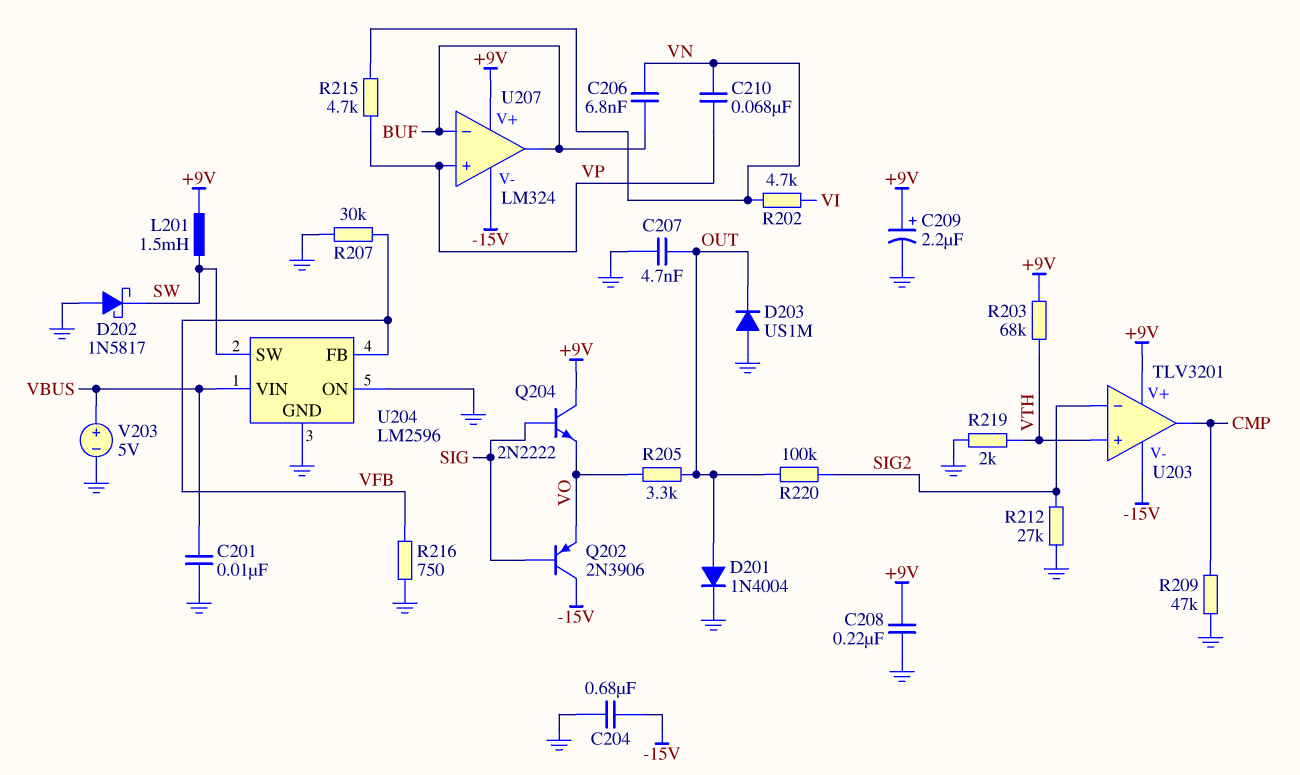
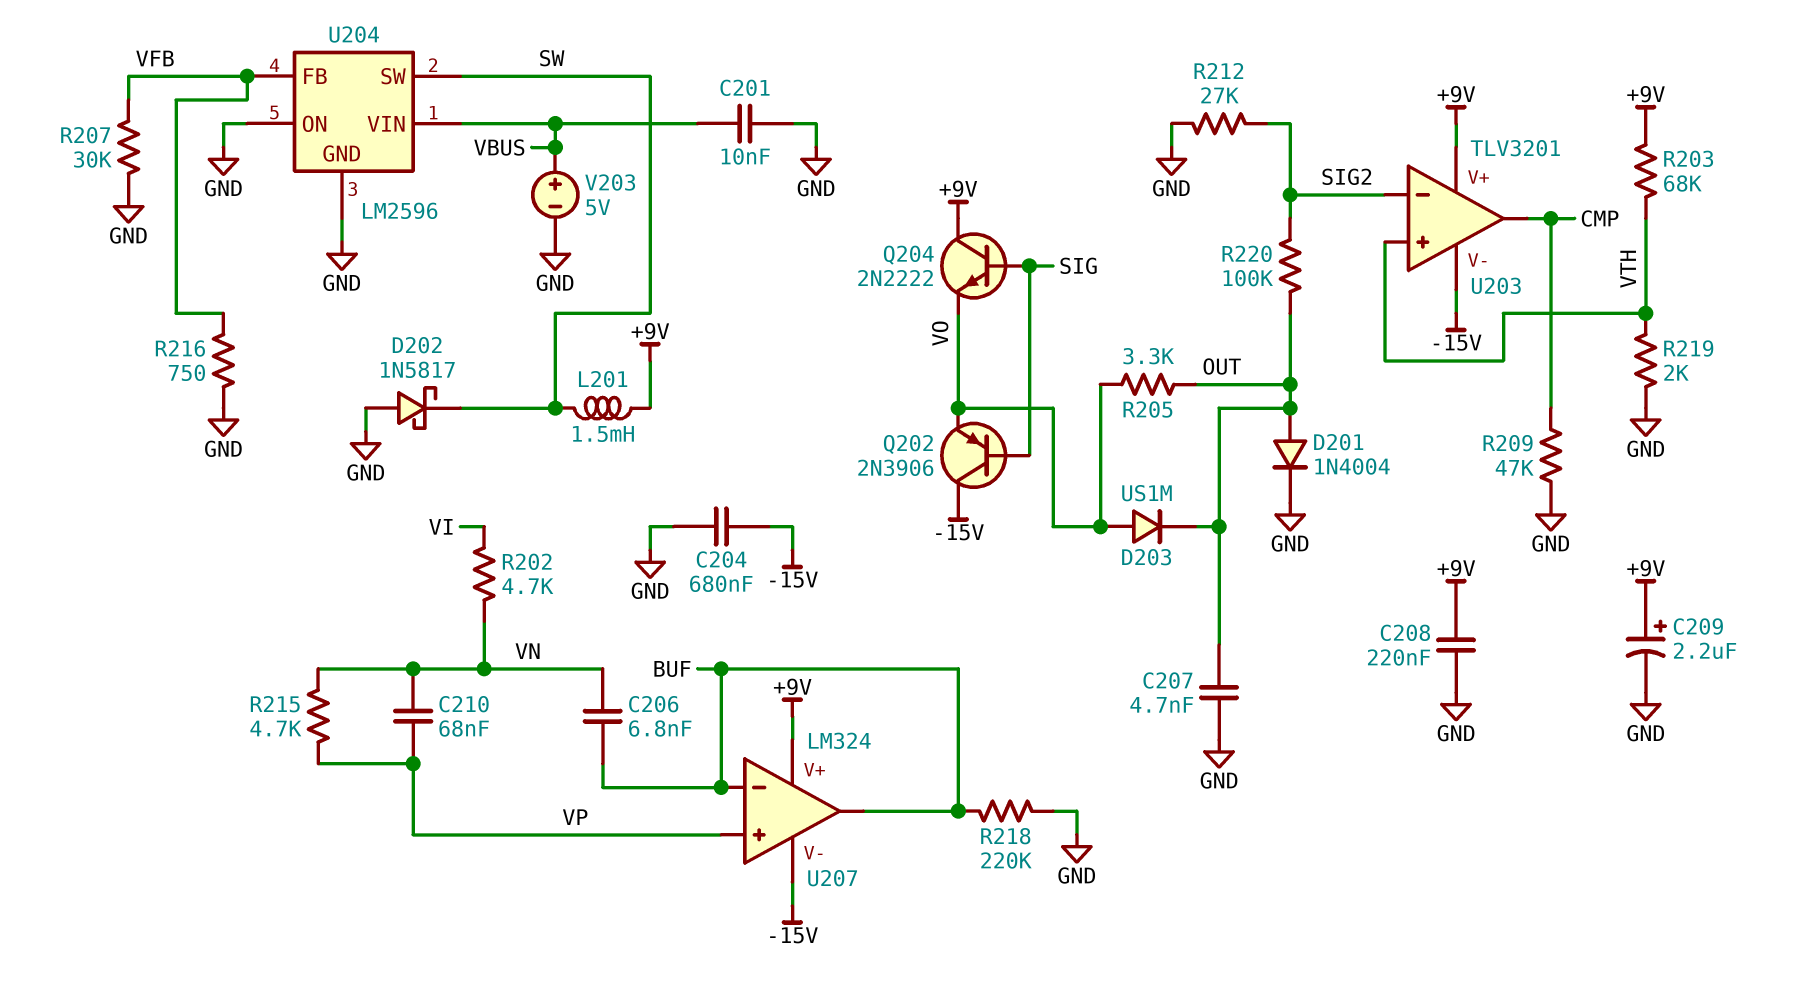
D203: diode US1M (A GND, K OUT) -> diode US1M (A VO, K OUT)
R218: none -> 220k (BUF, GND)

